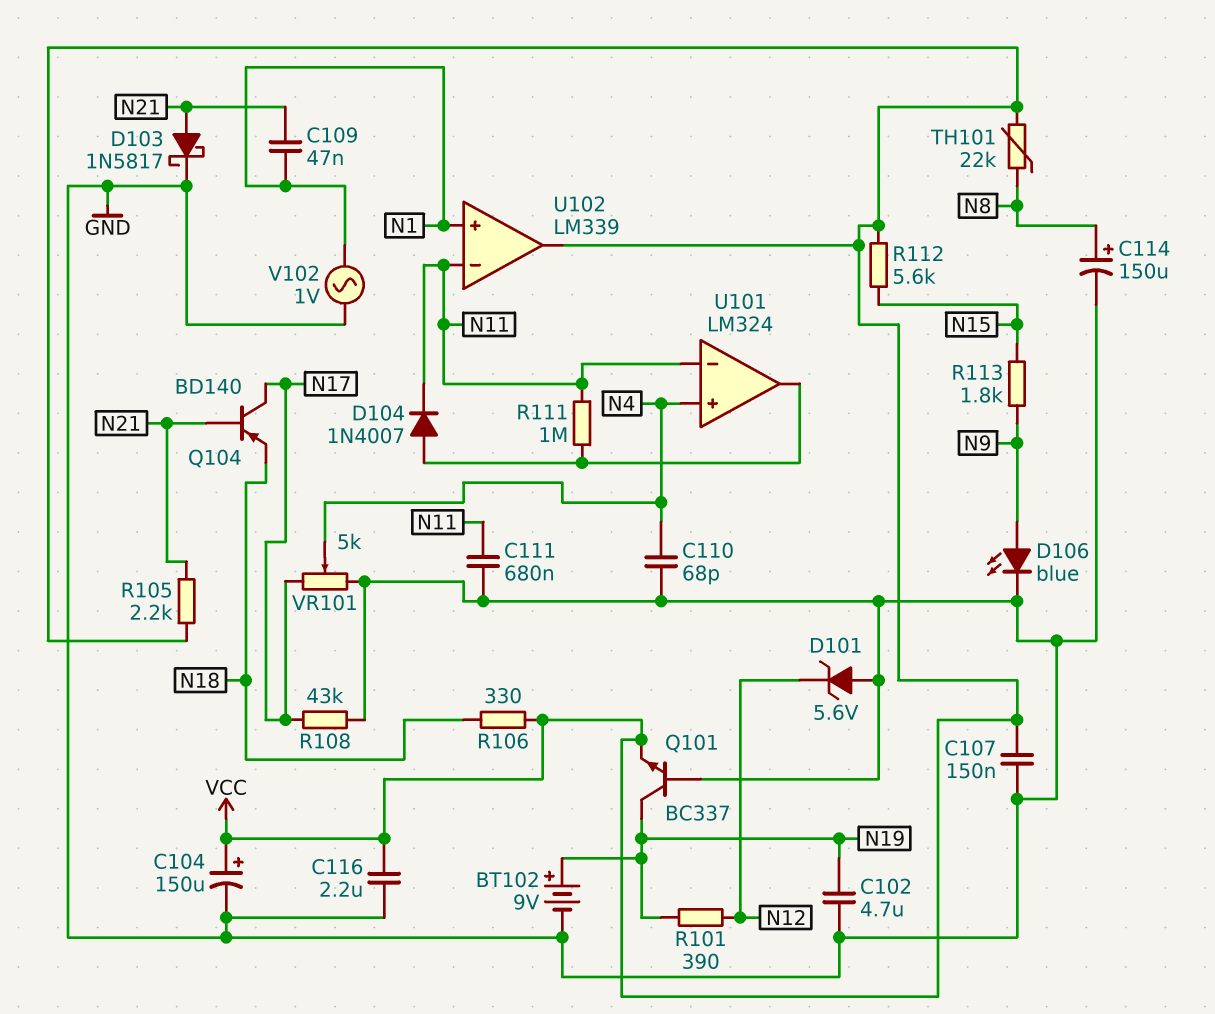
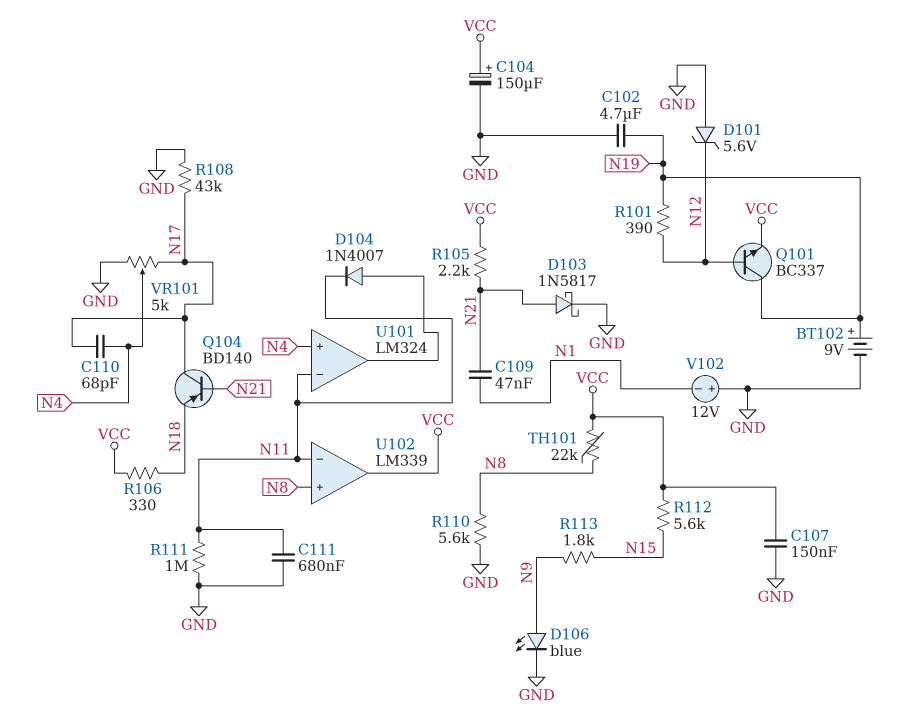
C110: 68pF (GND, N4) -> 68pF (N4, N17)
C114: 150uF (plus N8, minus GND) -> none
C116: 2.2uF (GND, VCC) -> none
Q101: NPN BC337 (B GND, C N19, E VCC) -> NPN BC337 (B N12, C N19, E VCC)
R110: none -> 5.6k (GND, N8)
R111: 1M (N11, U101/out) -> 1M (GND, N11)
U102 pin in+: N1 -> N8
V102: AC 1V (GND, N1) -> 12V (plus GND, minus N1)

